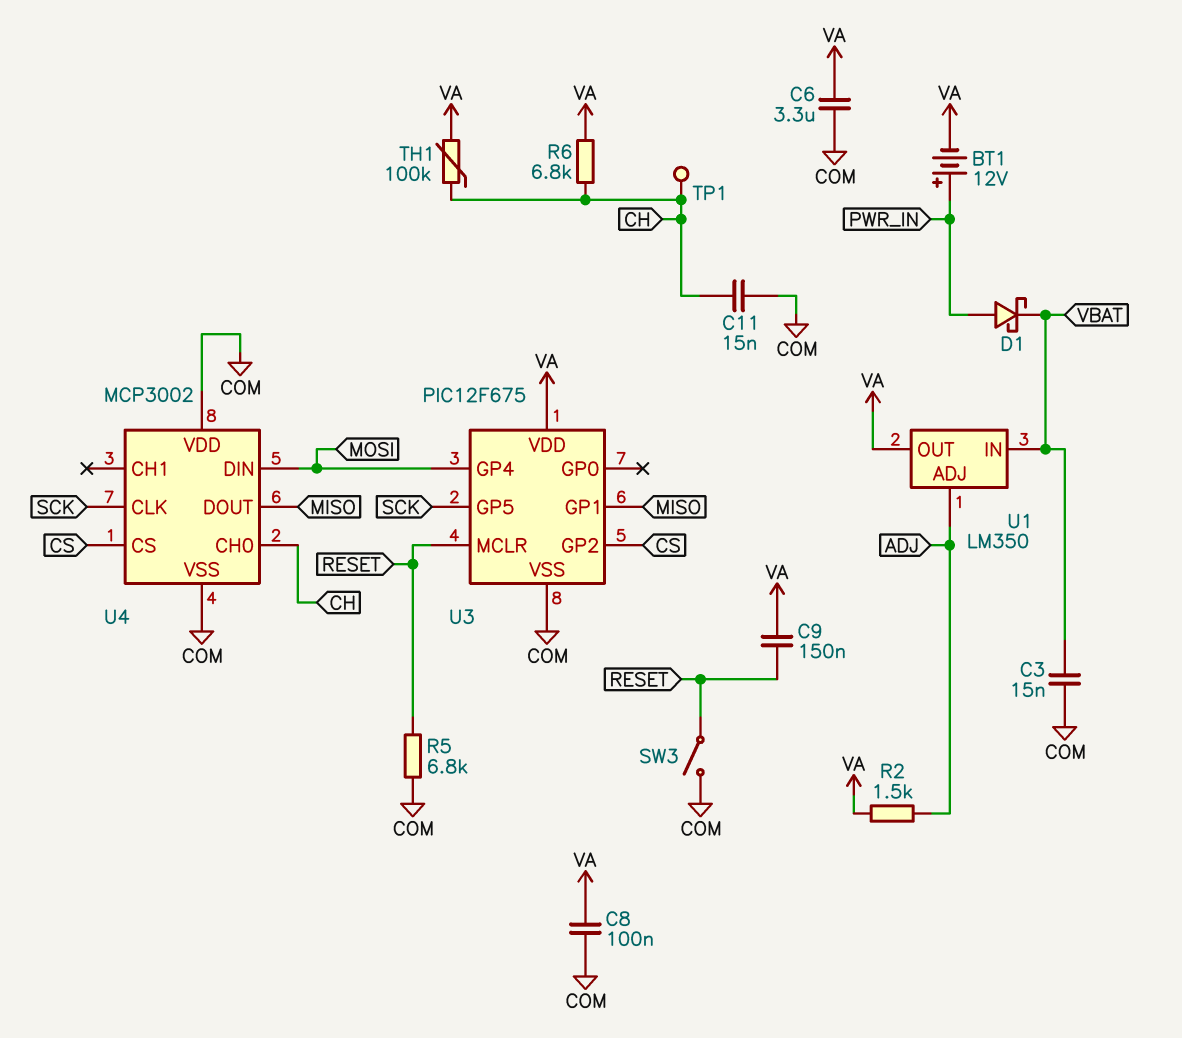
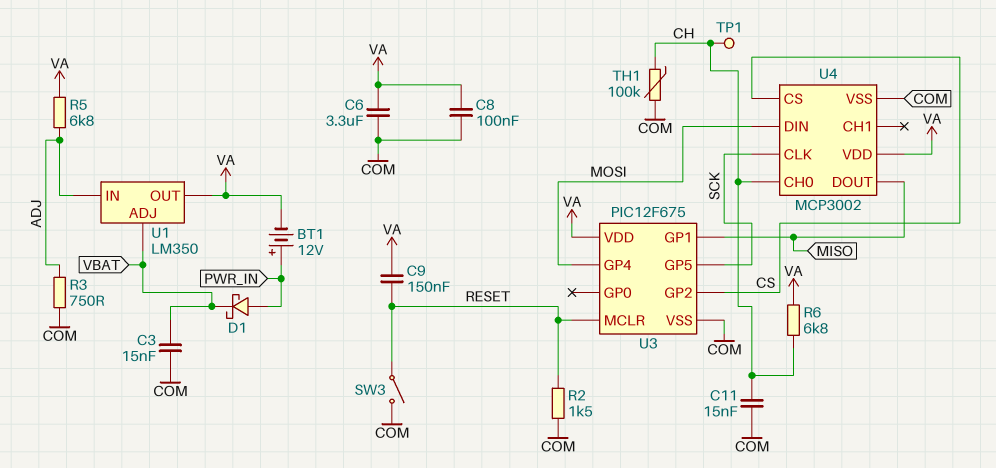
R2: 1.5k (ADJ, VA) -> 1.5k (COM, RESET)
R3: none -> 750 (ADJ, COM)
R5: 6.8k (COM, RESET) -> 6.8k (ADJ, VA)
TH1: 100k (CH, VA) -> 100k (CH, COM)
U1 pin ADJ: ADJ -> VBAT
U1 pin IN: VBAT -> ADJ
U4 pin VDD: COM -> VA

